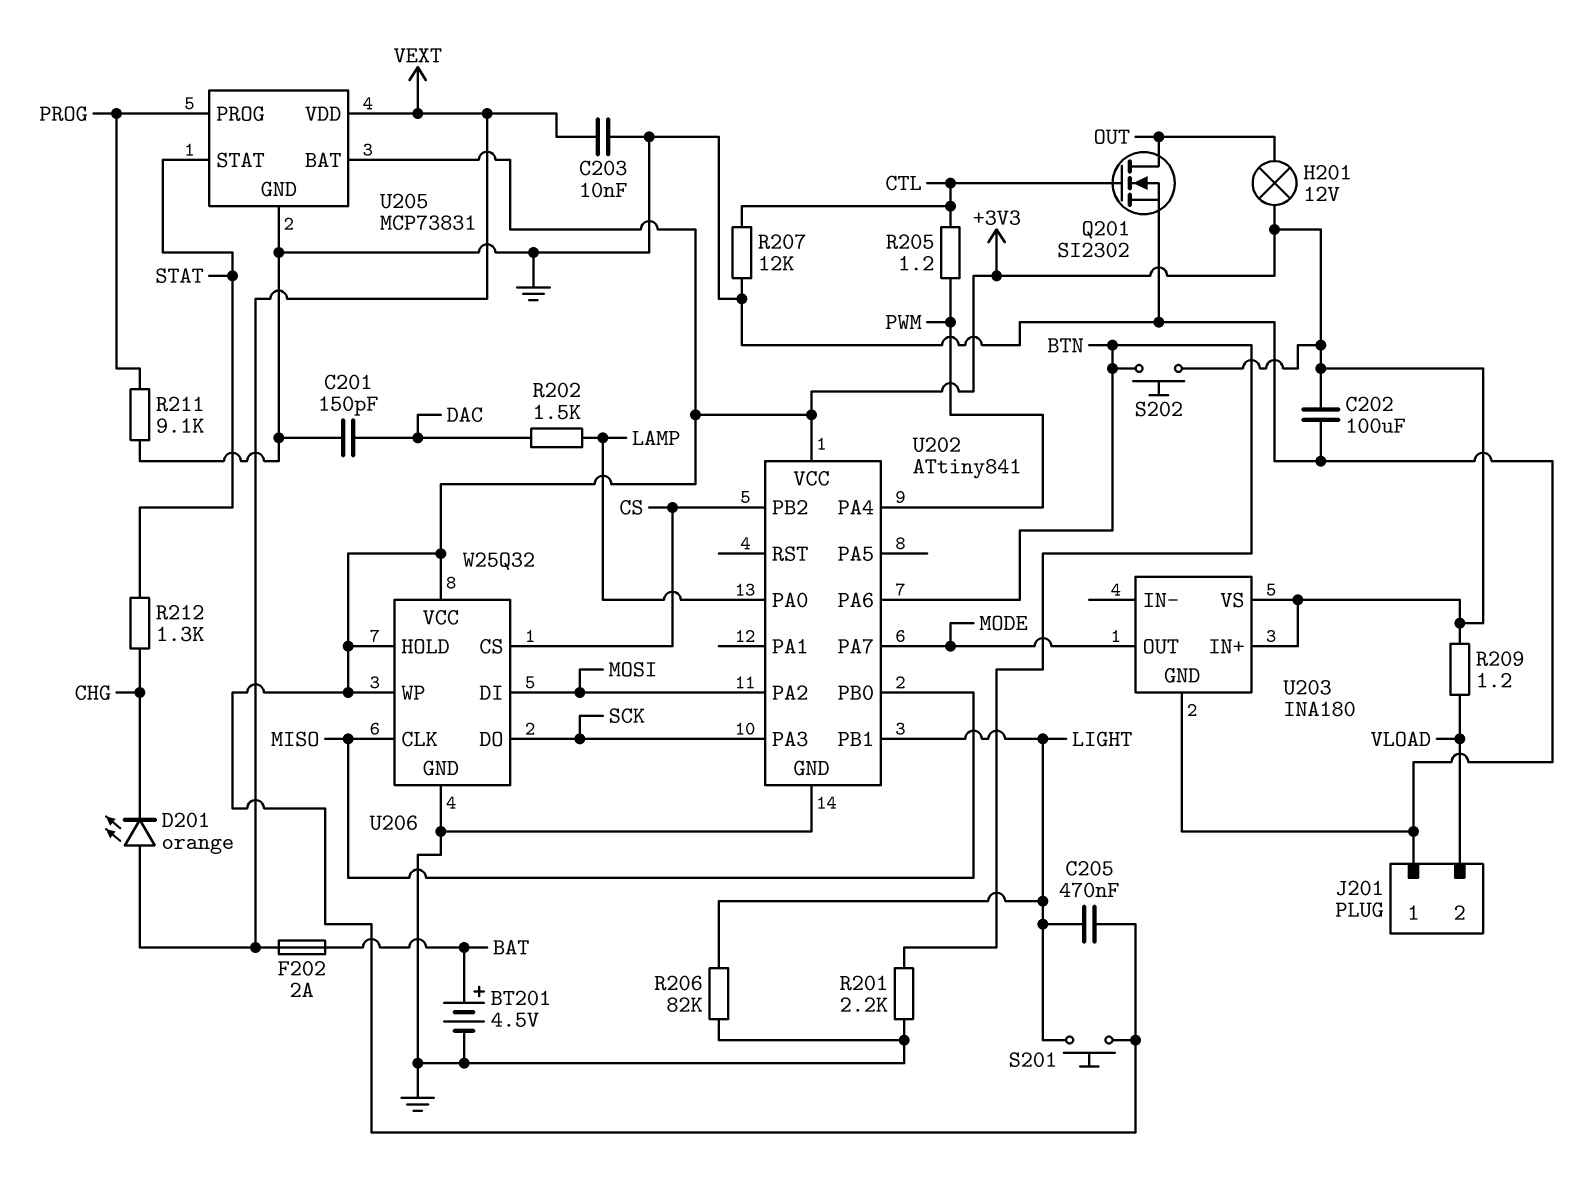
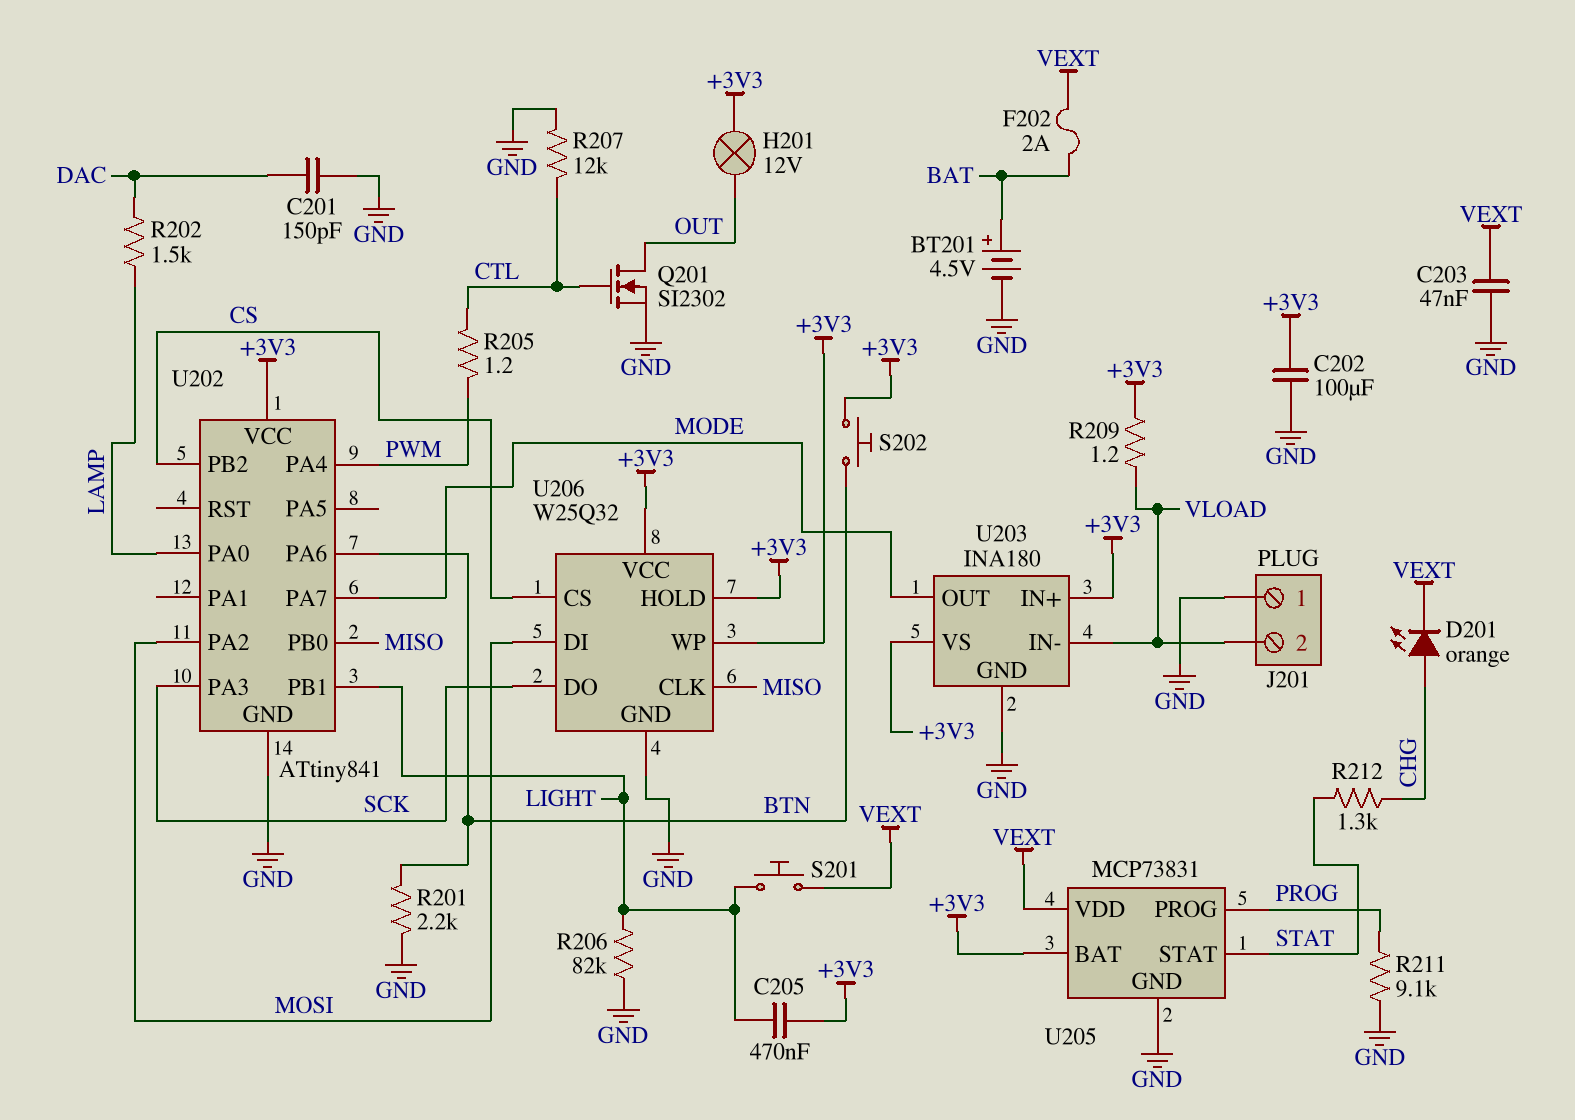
C203: 10nF (GND, VEXT) -> 47nF (GND, VEXT)
D201: LED orange (A VEXT, K CHG) -> LED orange (A CHG, K VEXT)
S201: button (+3V3, LIGHT) -> button (LIGHT, VEXT)
U203 pin IN-: none -> VLOAD

